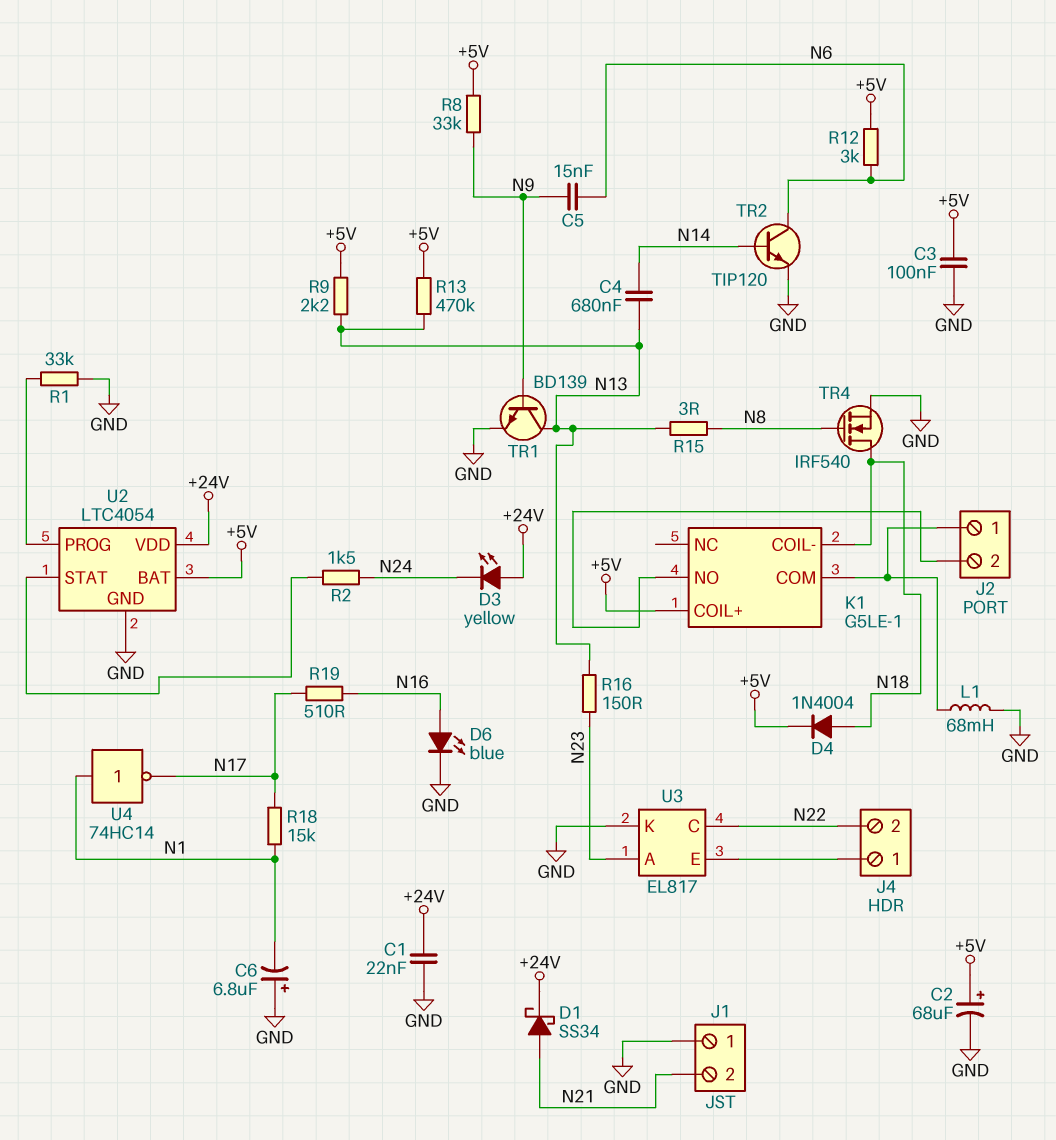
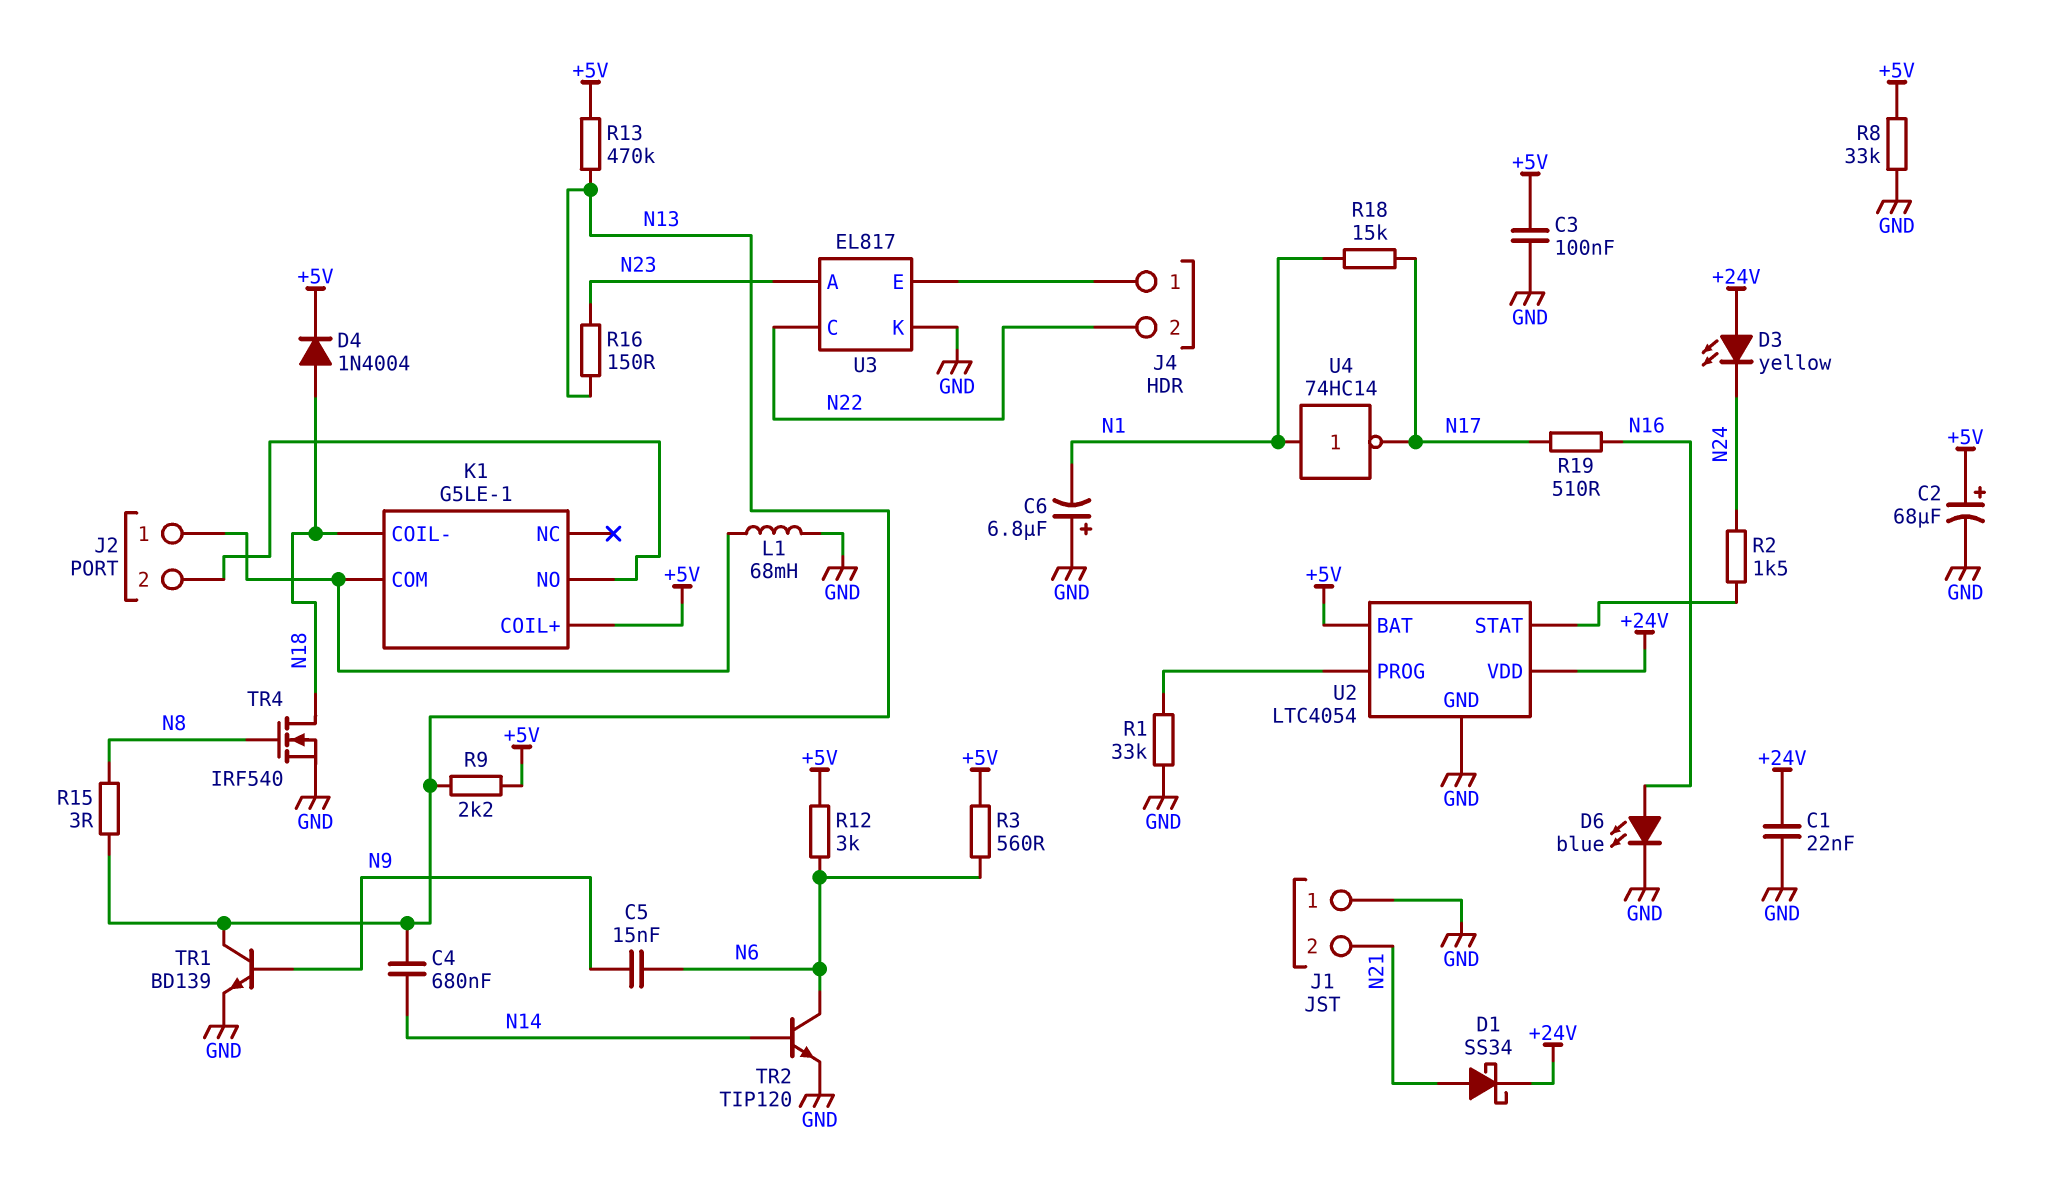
R3: none -> 560 (+5V, N6)
R8: 33k (+5V, N9) -> 33k (+5V, GND)

